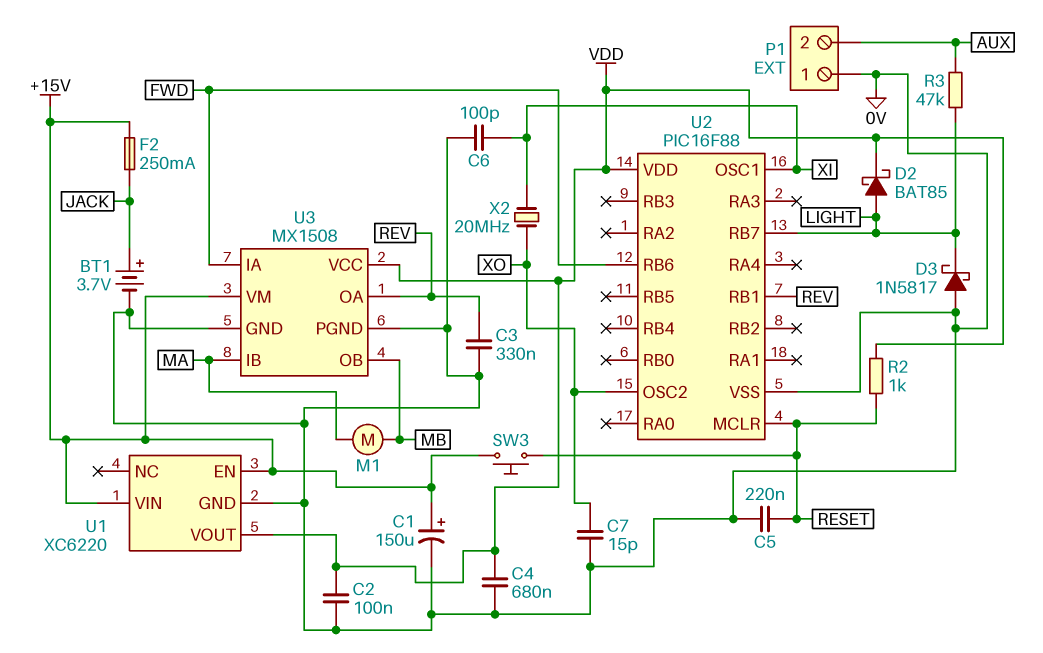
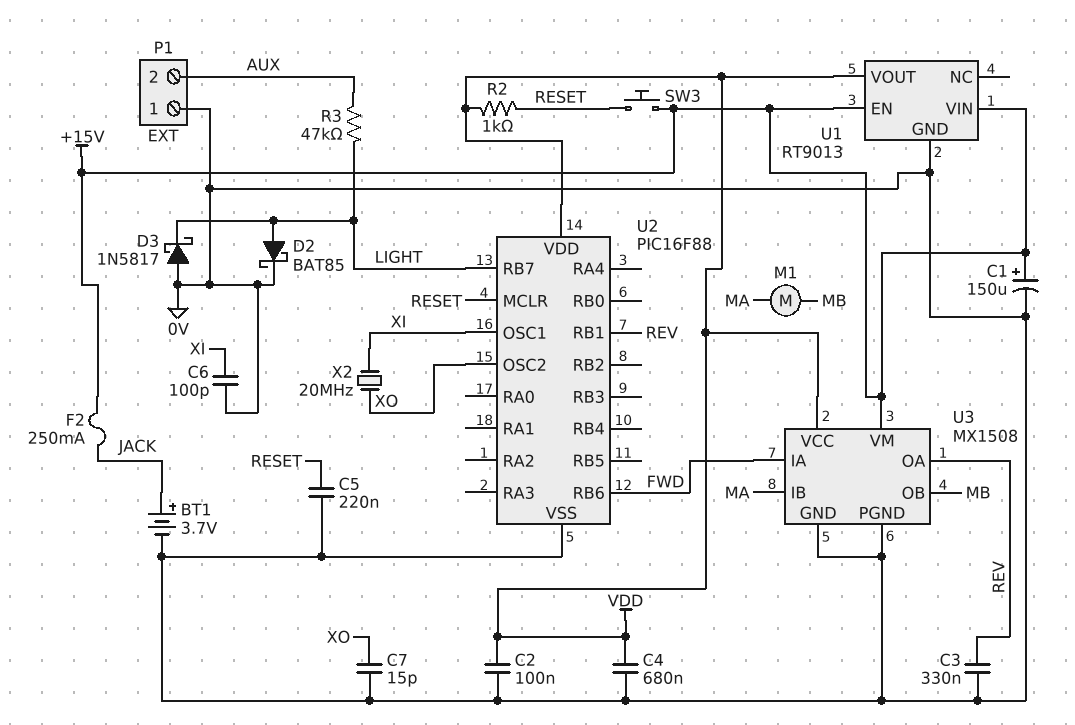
D2: schottky BAT85 (A LIGHT, K VDD) -> schottky BAT85 (A LIGHT, K 0V)
U1: XC6220 -> RT9013

